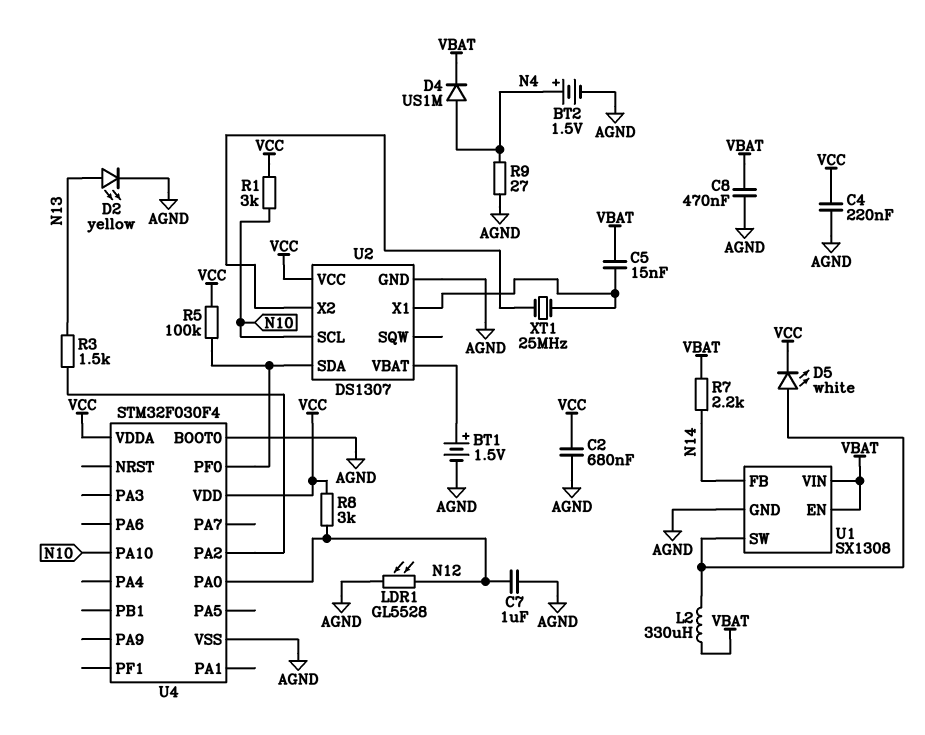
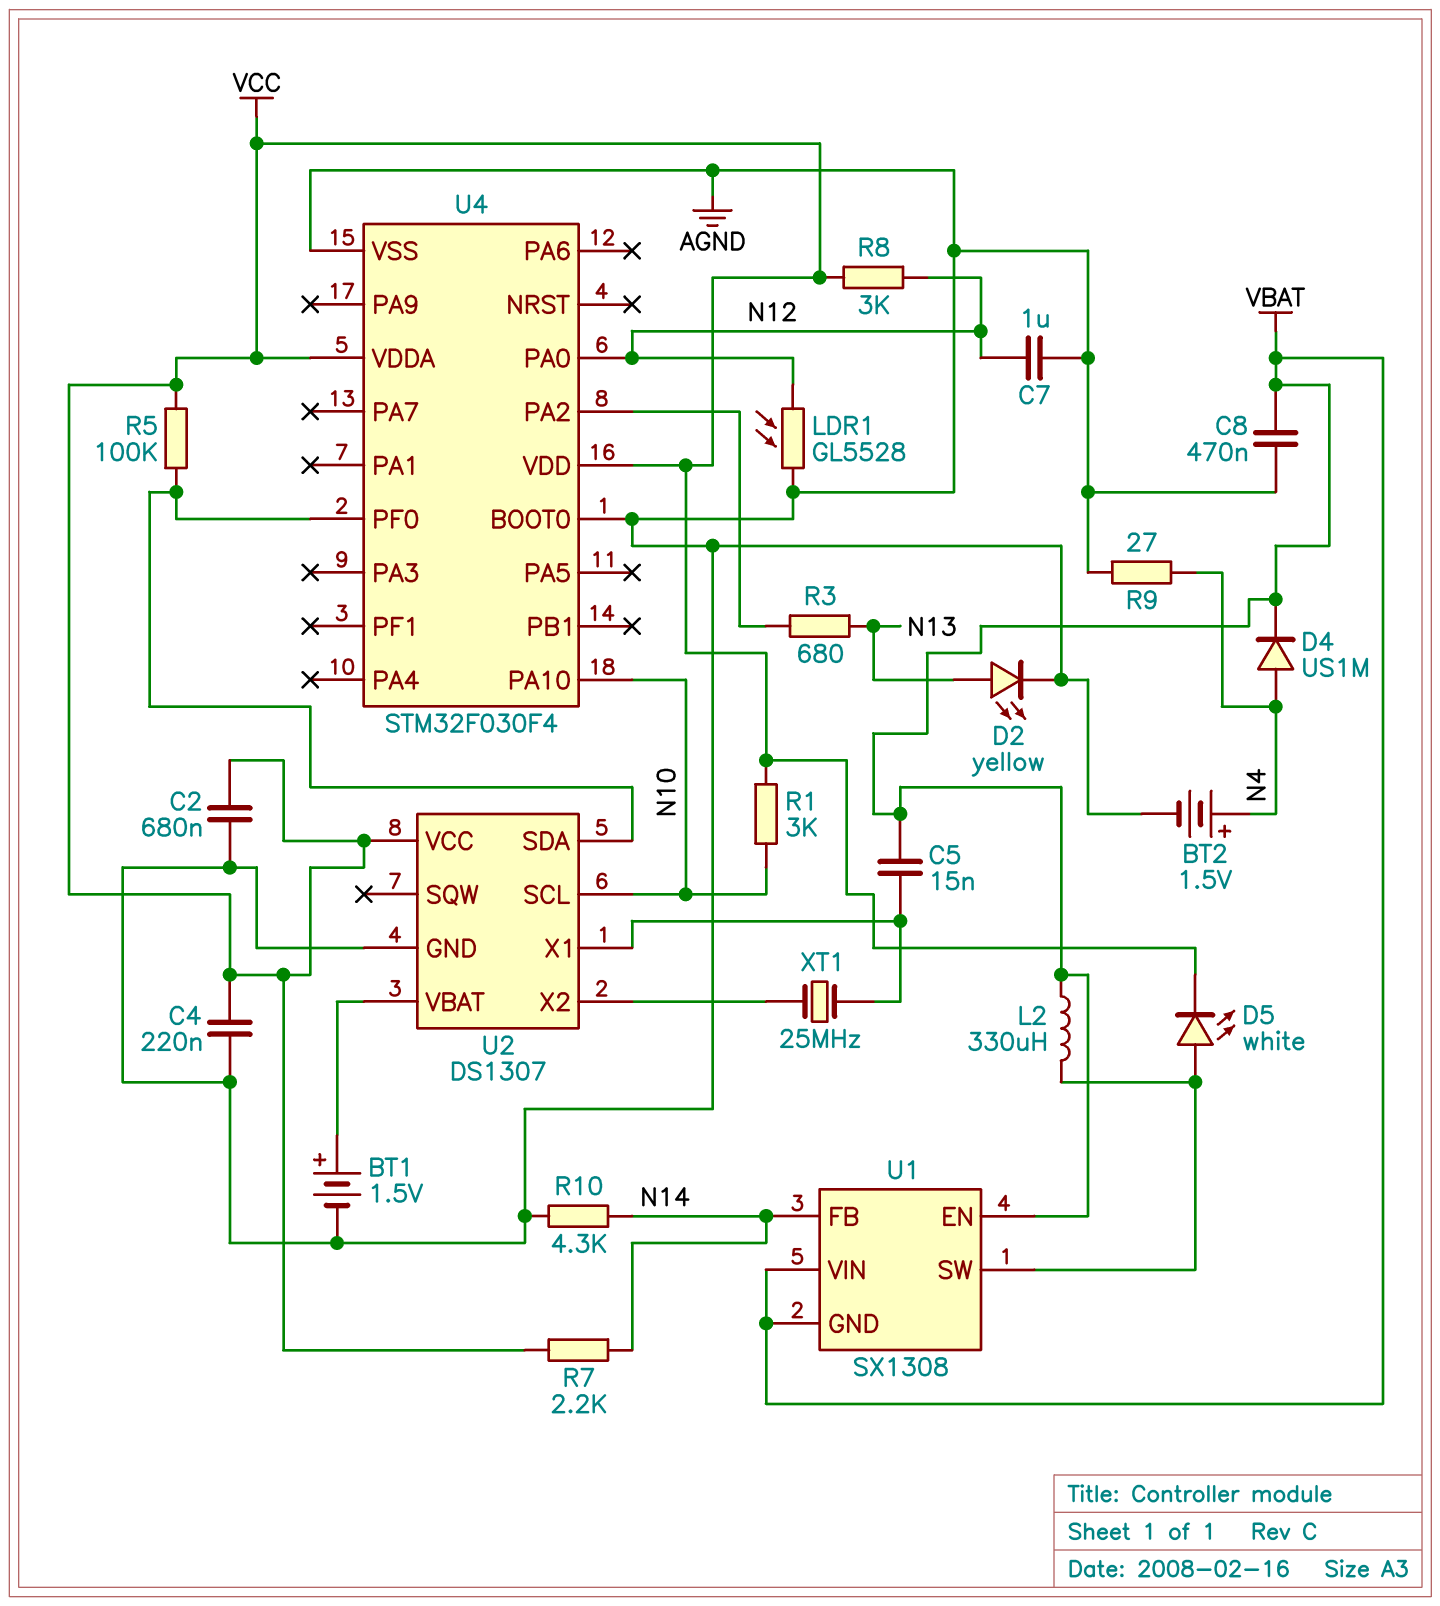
R3: 1.5k (N13, U4/PA2) -> 680 (N13, U4/PA2)
R7: 2.2k (N14, VBAT) -> 2.2k (N14, VCC)
R10: none -> 4.3k (AGND, N14)
U1 pin GND: AGND -> VBAT

